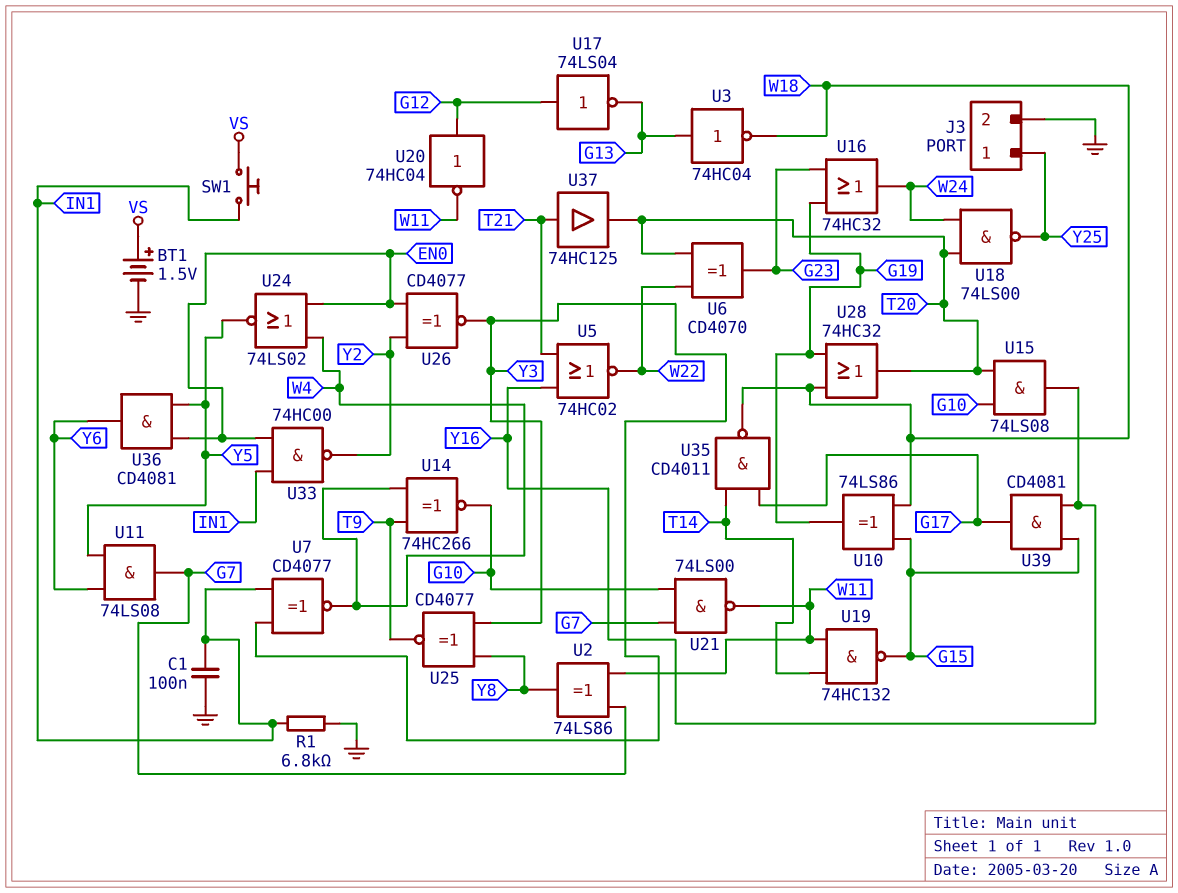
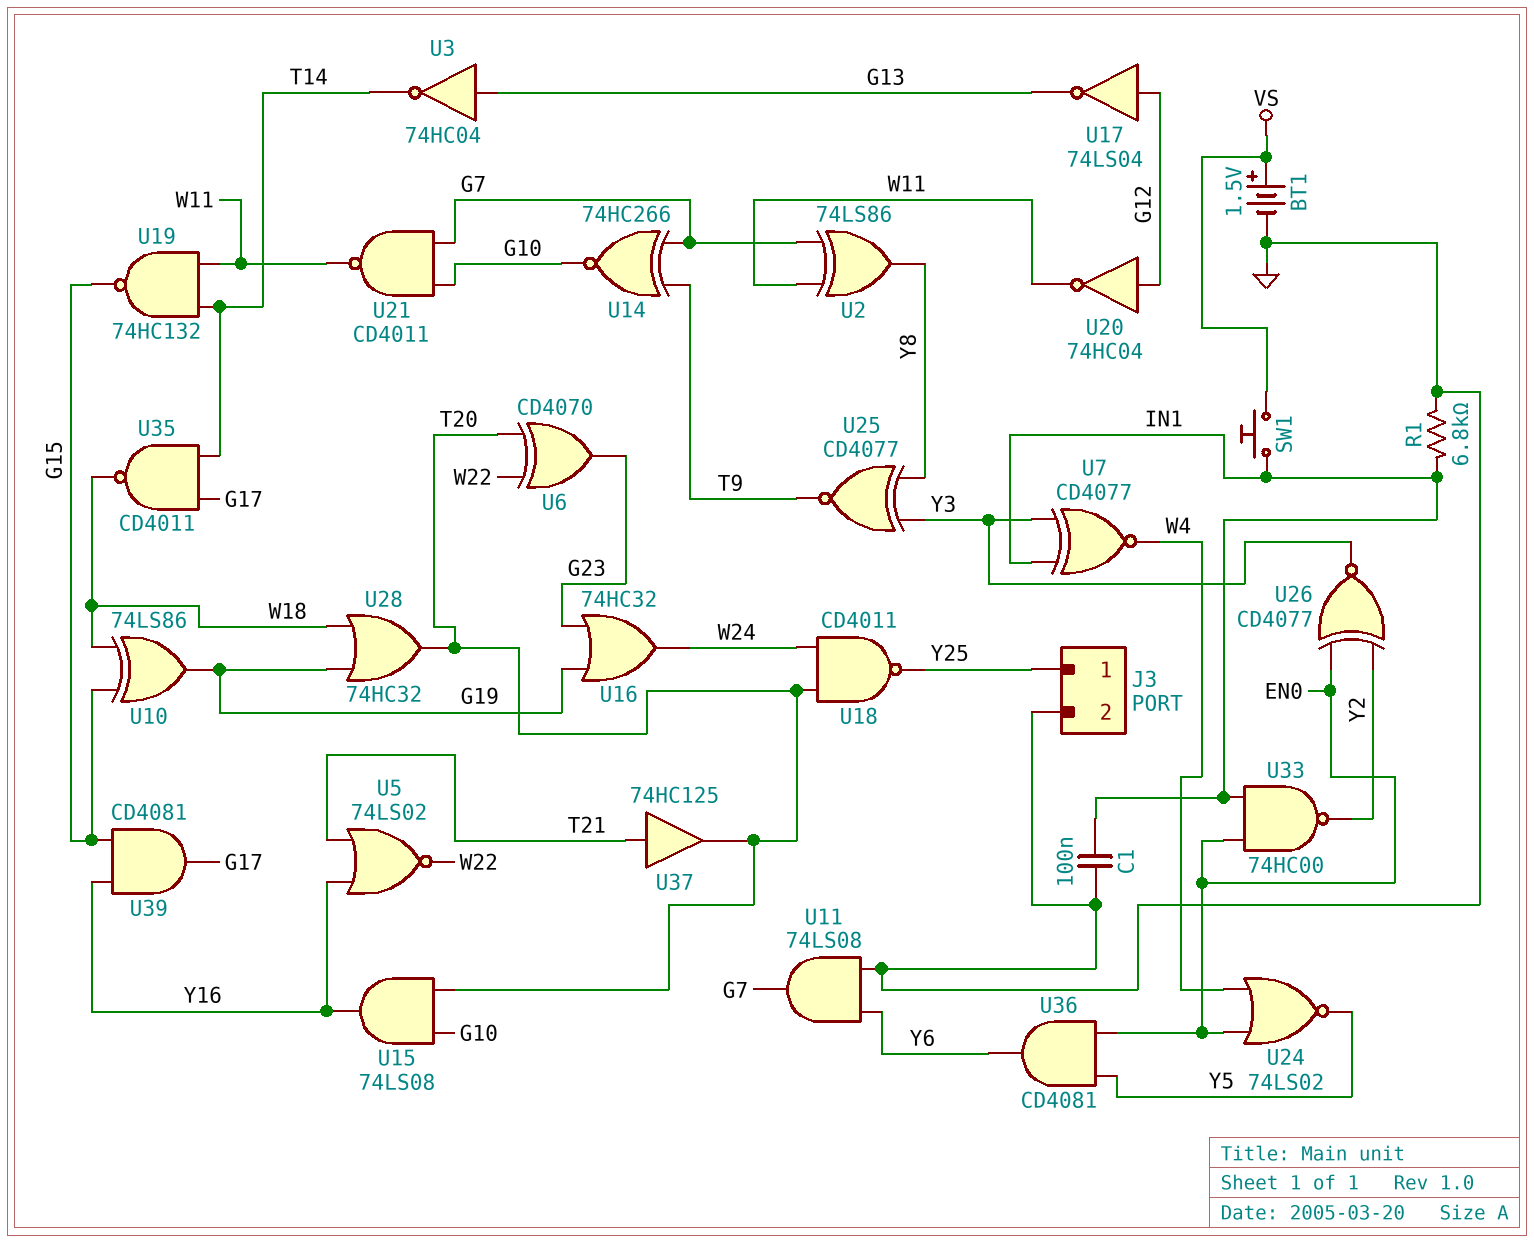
U3: NOT 74HC04 (in G13, out W18) -> NOT 74HC04 (in G13, out T14)
U5: NOR 74HC02 (in T21, in Y16, out W22) -> NOR 74LS02 (in T21, in Y16, out W22)
U11: AND 74LS08 (in Y5, in Y6, out G7) -> AND 74LS08 (in GND, in Y6, out G7)
U14: XNOR 74HC266 (in T9, in W4, out G10) -> XNOR 74HC266 (in G7, in T9, out G10)
U18: NAND 74LS00 (in T20, in W24, out Y25) -> NAND CD4011 (in T20, in W24, out Y25)
U21: NAND 74LS00 (in G7, in G10, out W11) -> NAND CD4011 (in G7, in G10, out W11)

